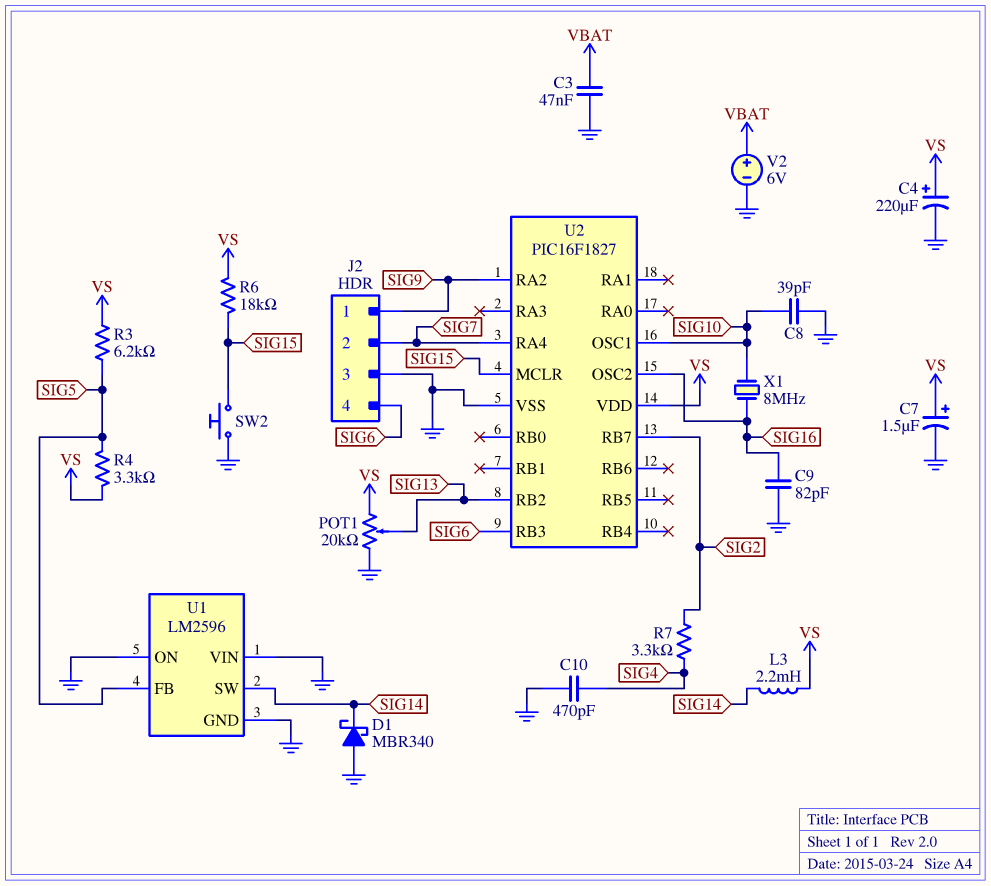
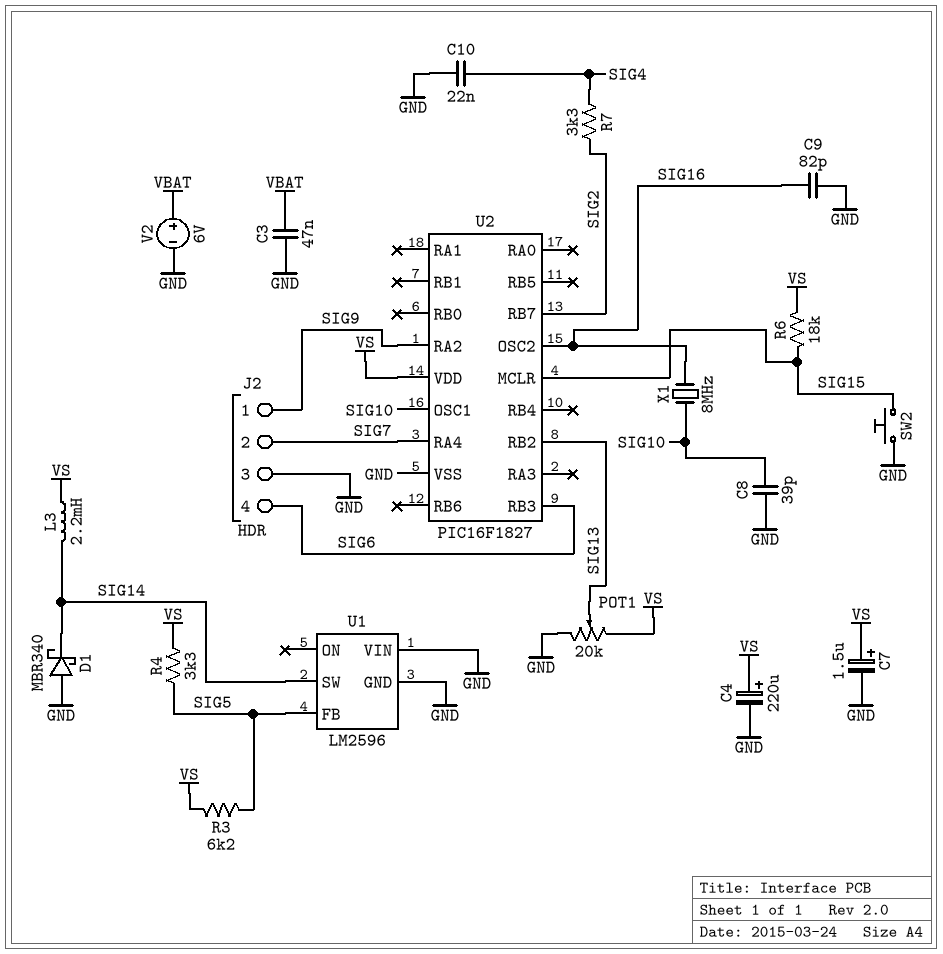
C10: 470pF (GND, SIG4) -> 22nF (GND, SIG4)
U1 pin ON: GND -> none

